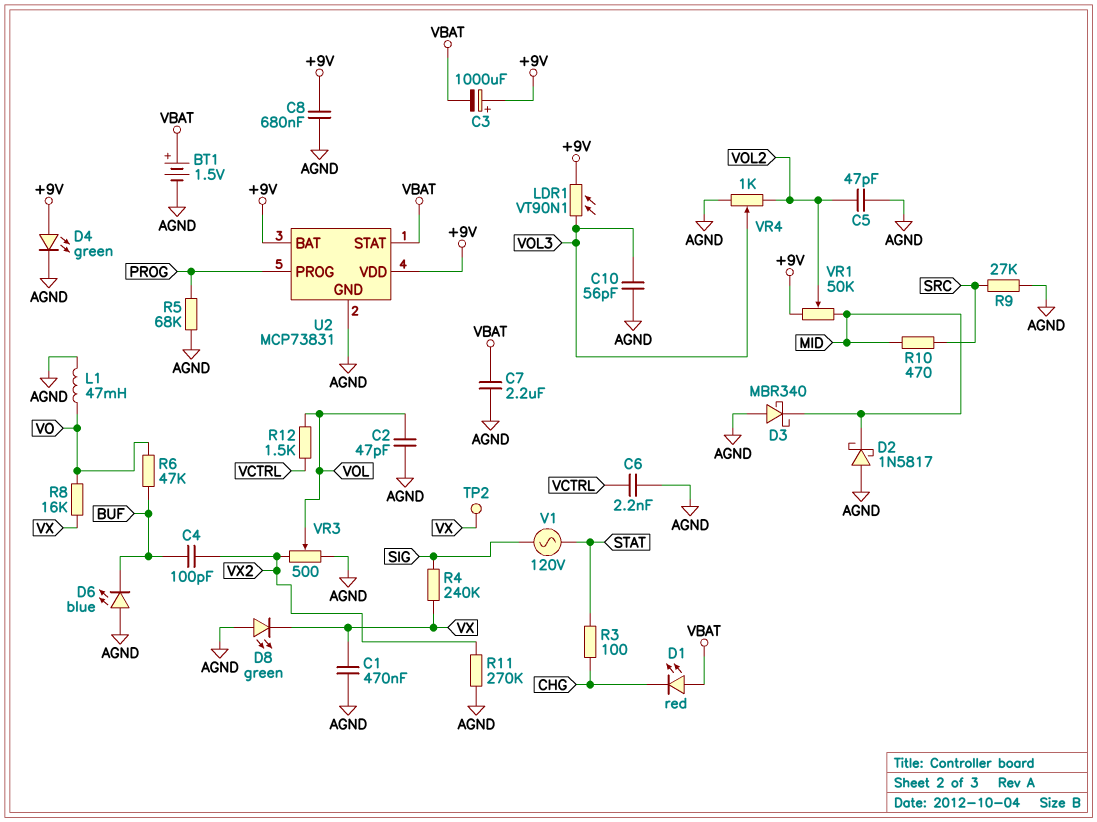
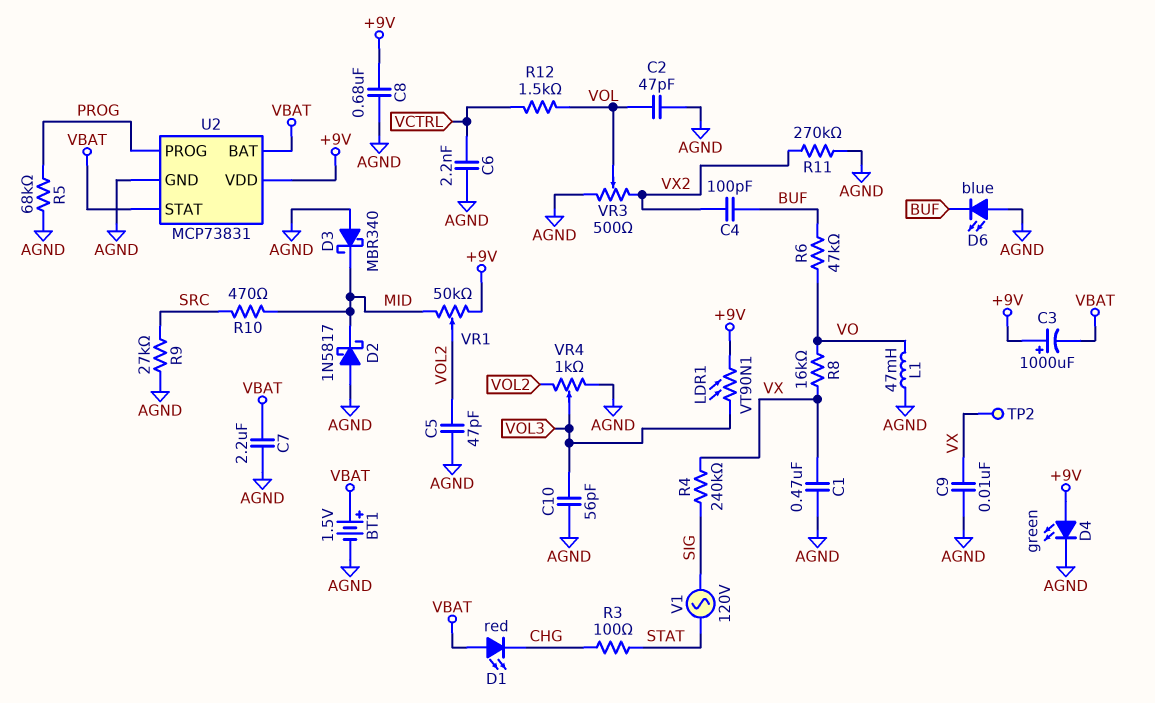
C9: none -> 10nF (AGND, VX)
D8: LED green (A AGND, K VX) -> none
U2 pin BAT: +9V -> VBAT

